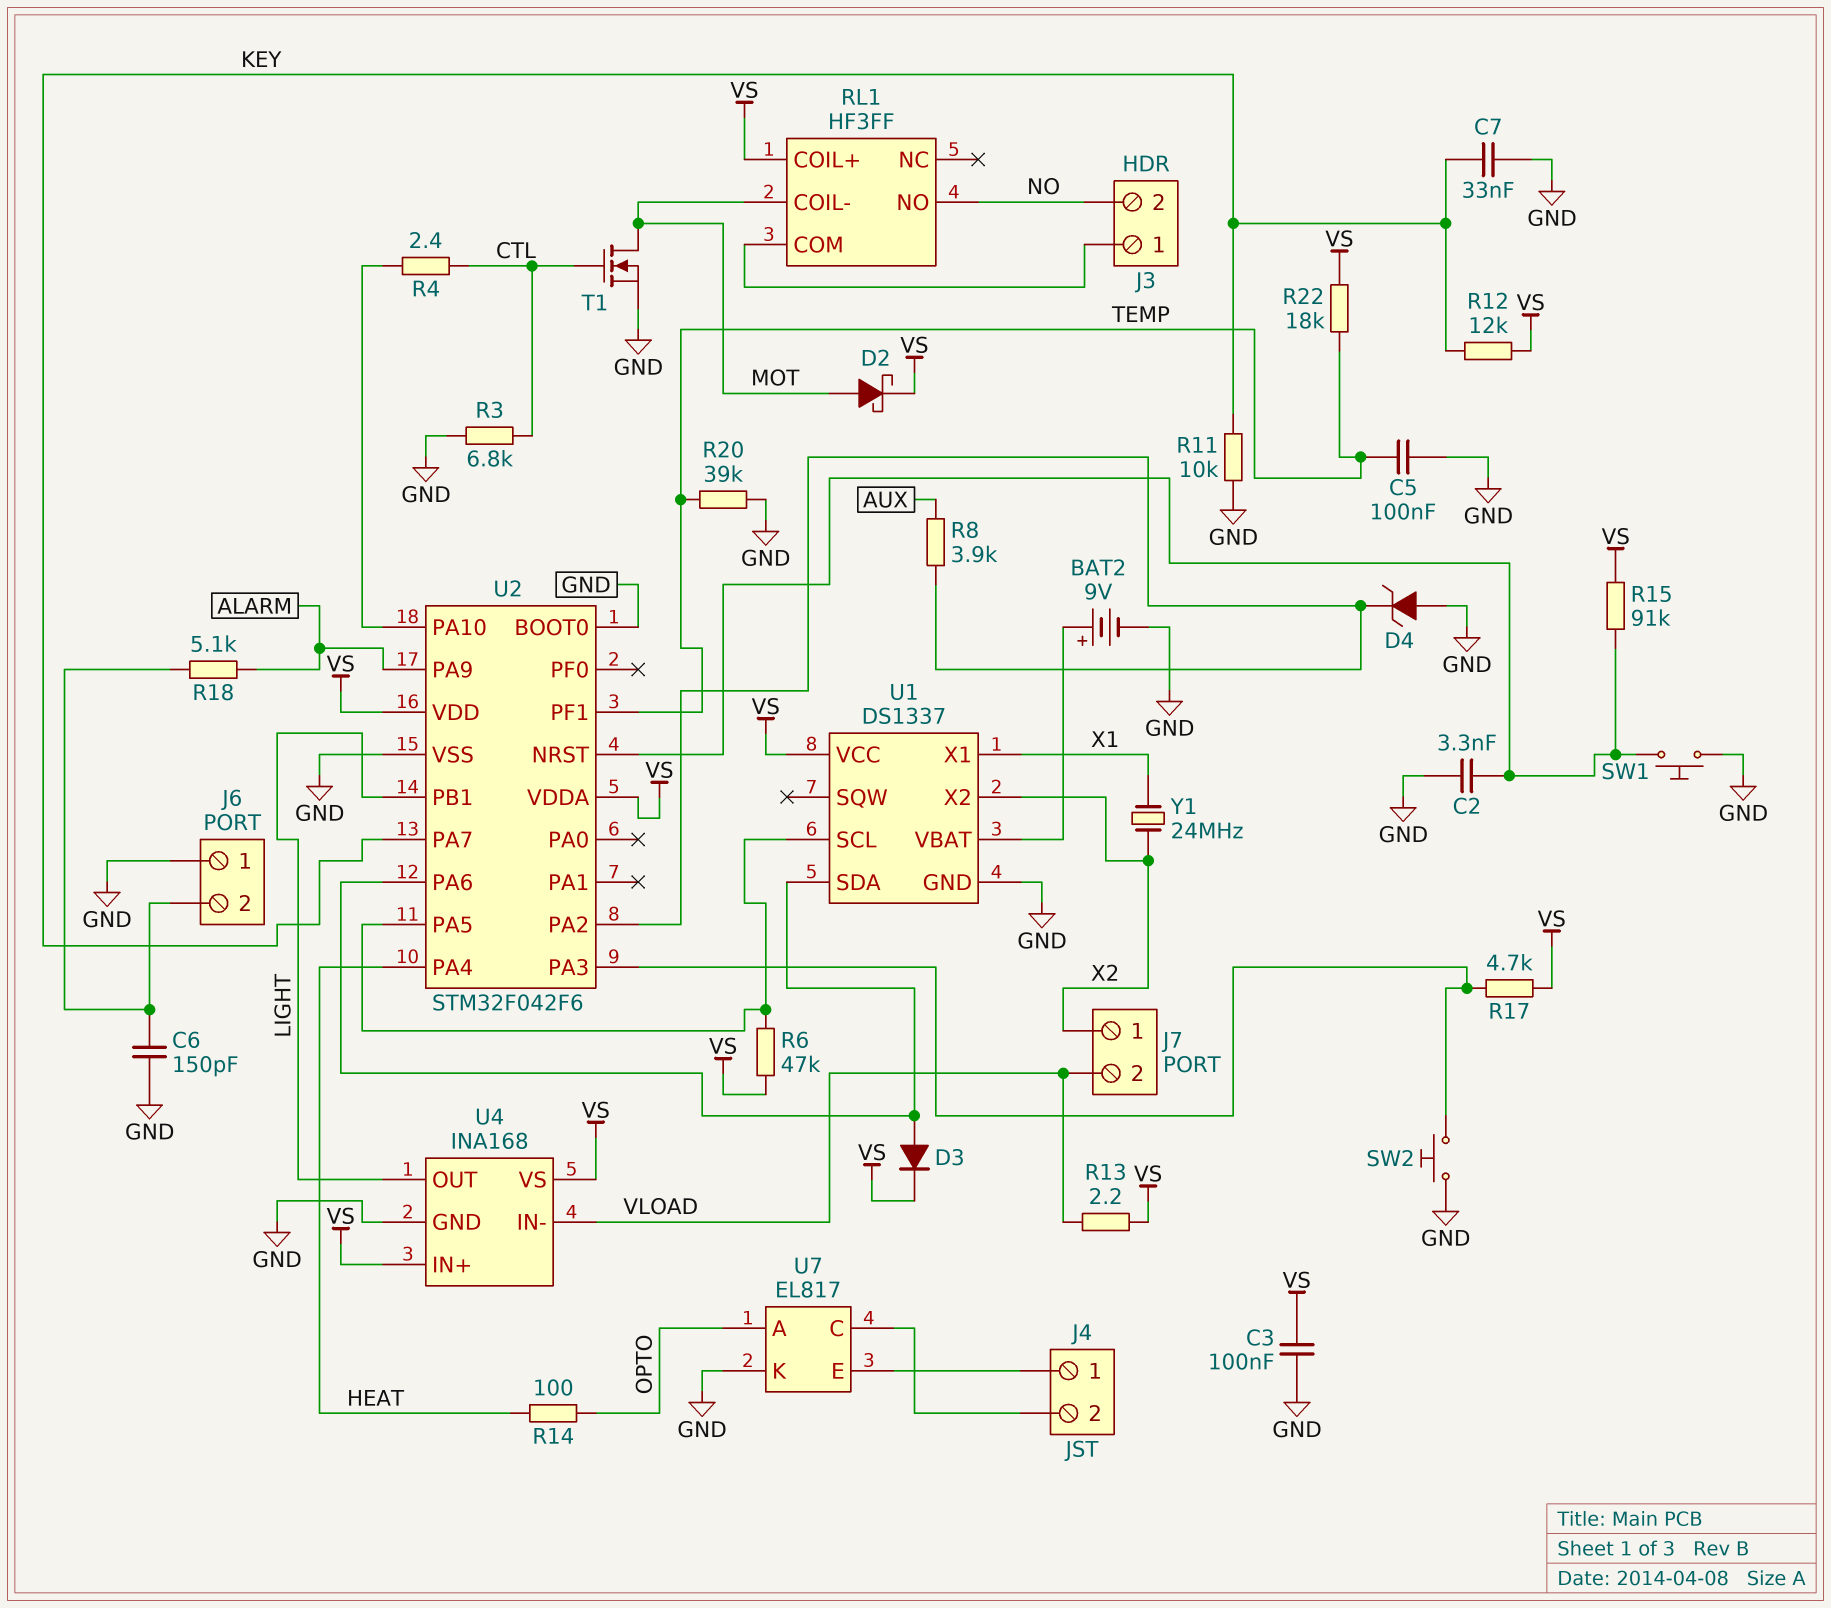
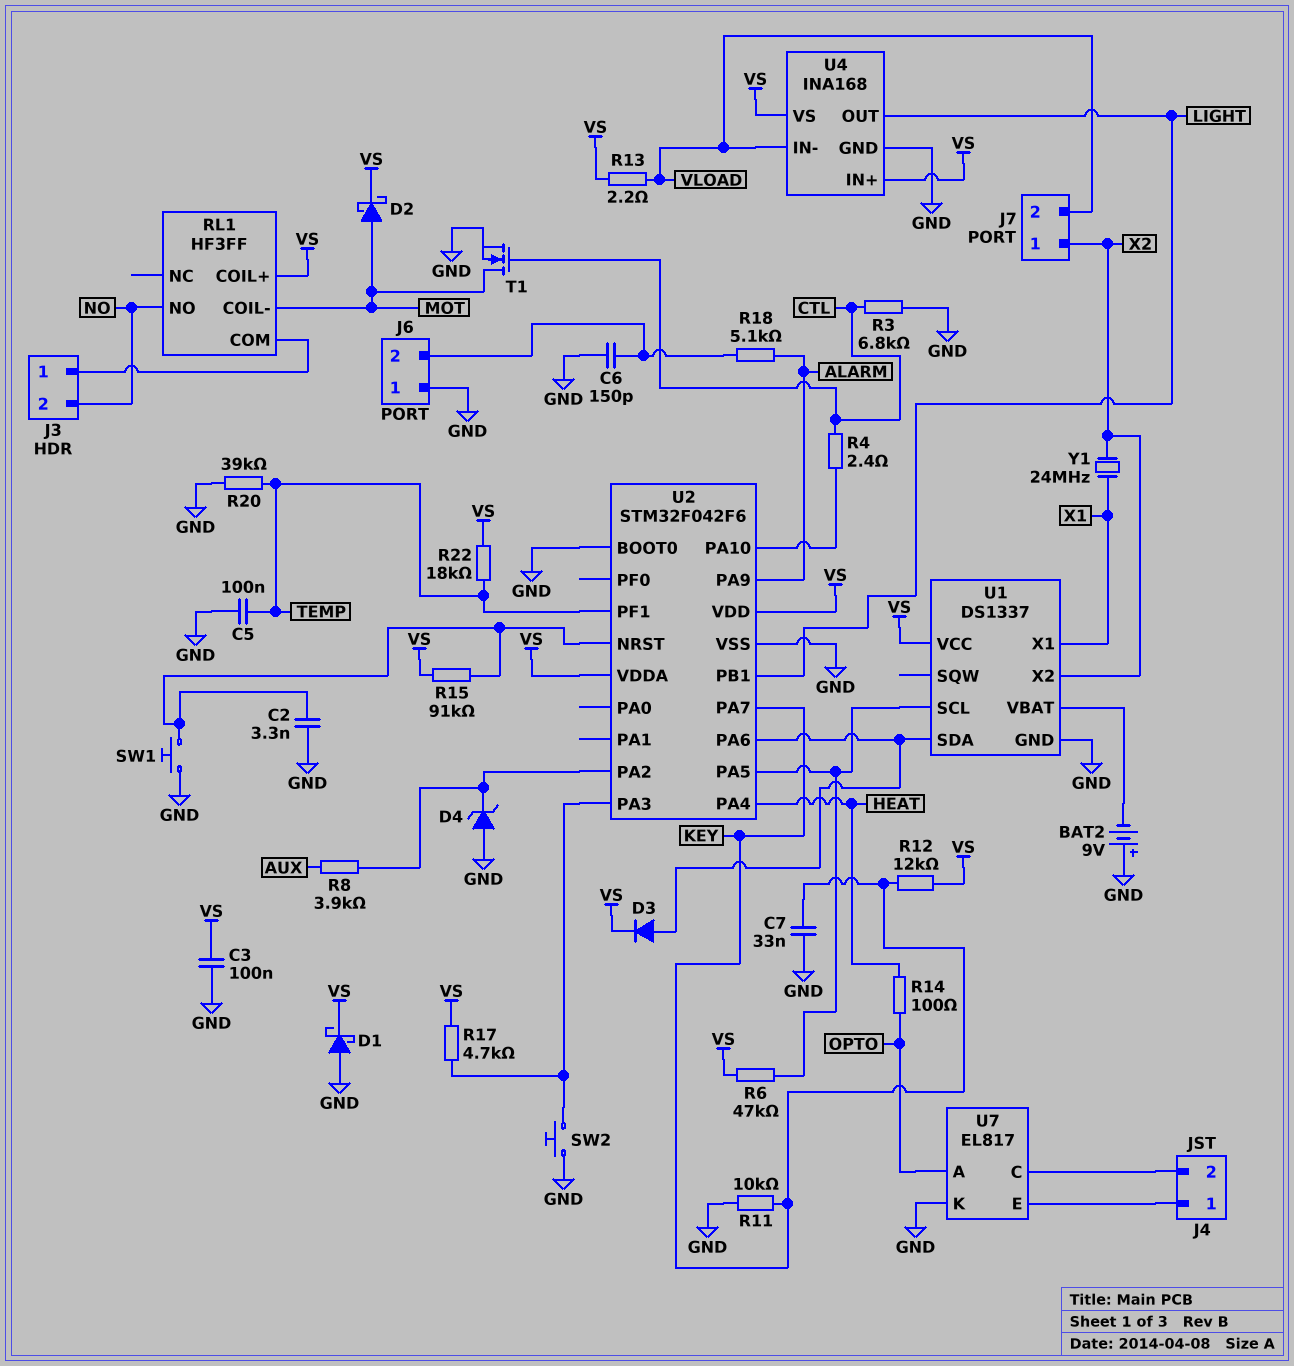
BAT2: 9V (plus U1/VBAT, minus GND) -> 9V (plus GND, minus U1/VBAT)
D1: none -> schottky (A GND, K VS)

